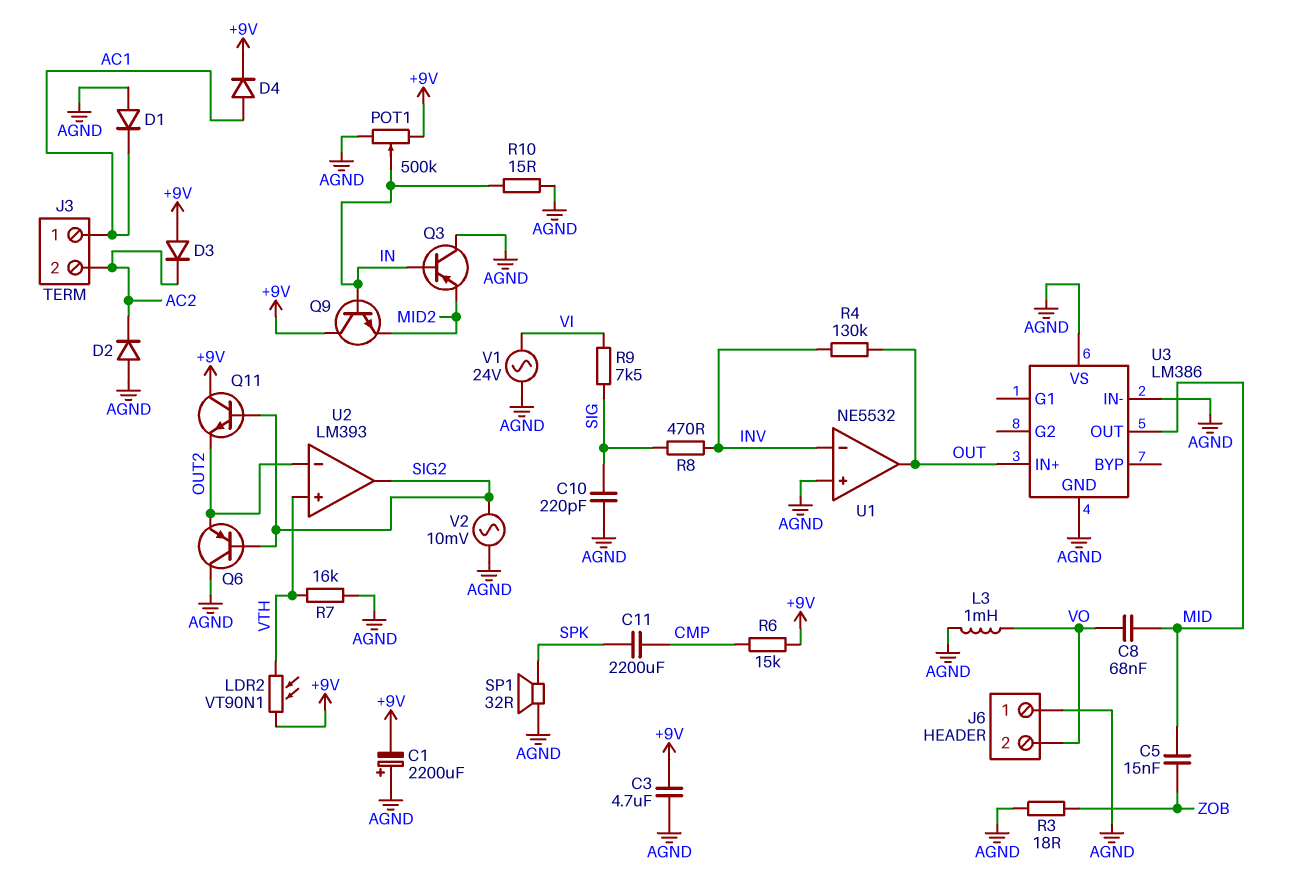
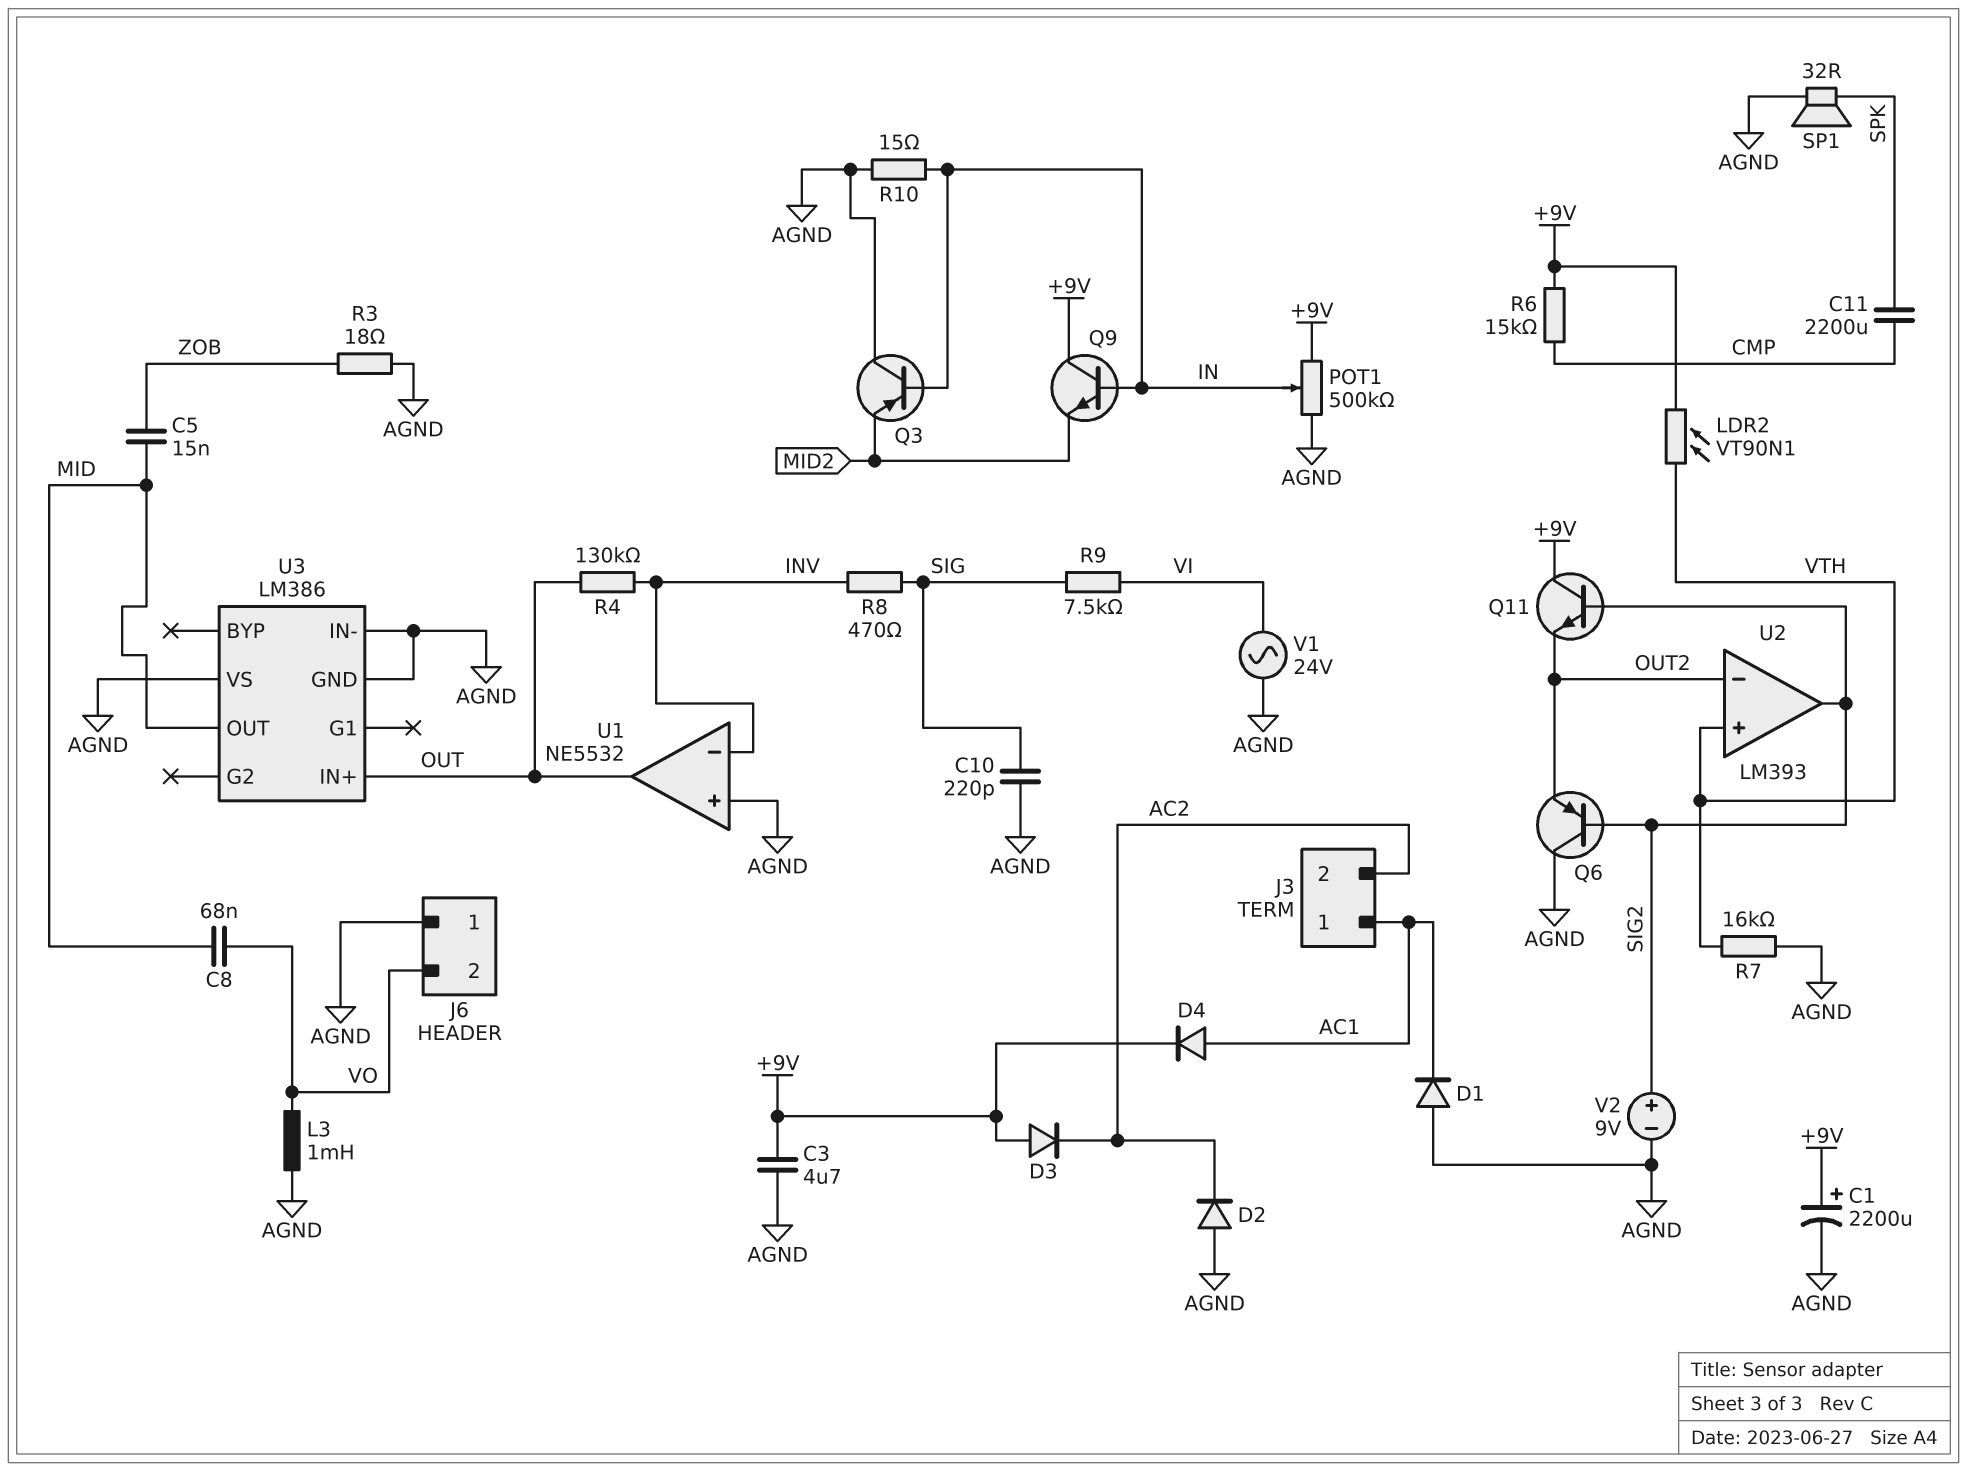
C1: 2200uF (plus AGND, minus +9V) -> 2200uF (plus +9V, minus AGND)
V2: AC 10mV (AGND, SIG2) -> 9V (plus SIG2, minus AGND)

